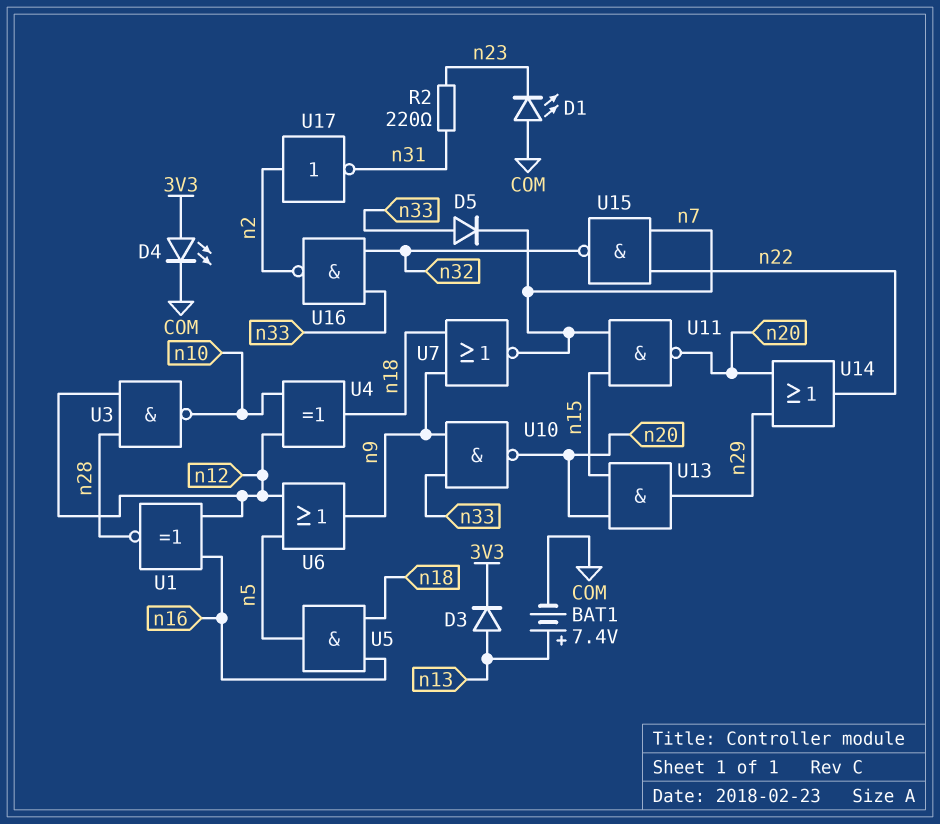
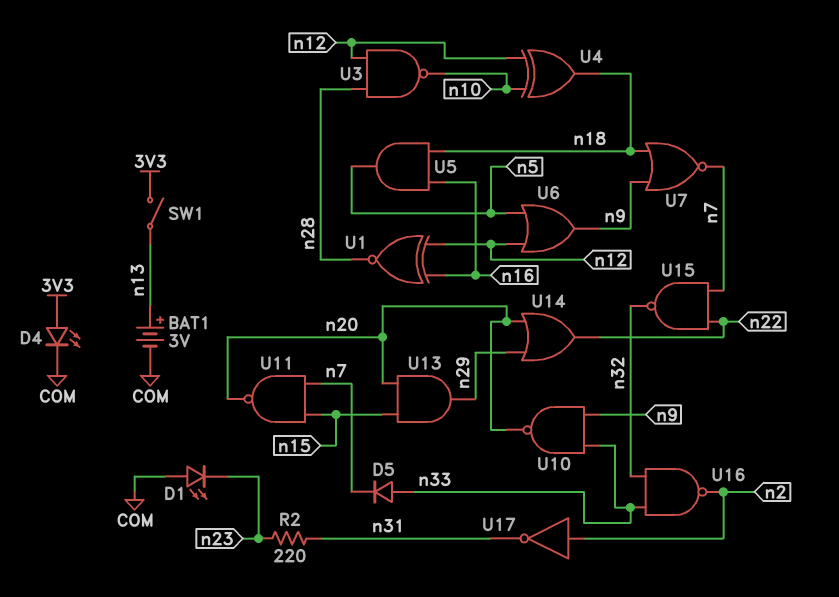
BAT1: 7.4V (plus n13, minus COM) -> 3V (plus n13, minus COM)
D3: diode (A n13, K 3V3) -> none
SW1: none -> switch (3V3, n13)

